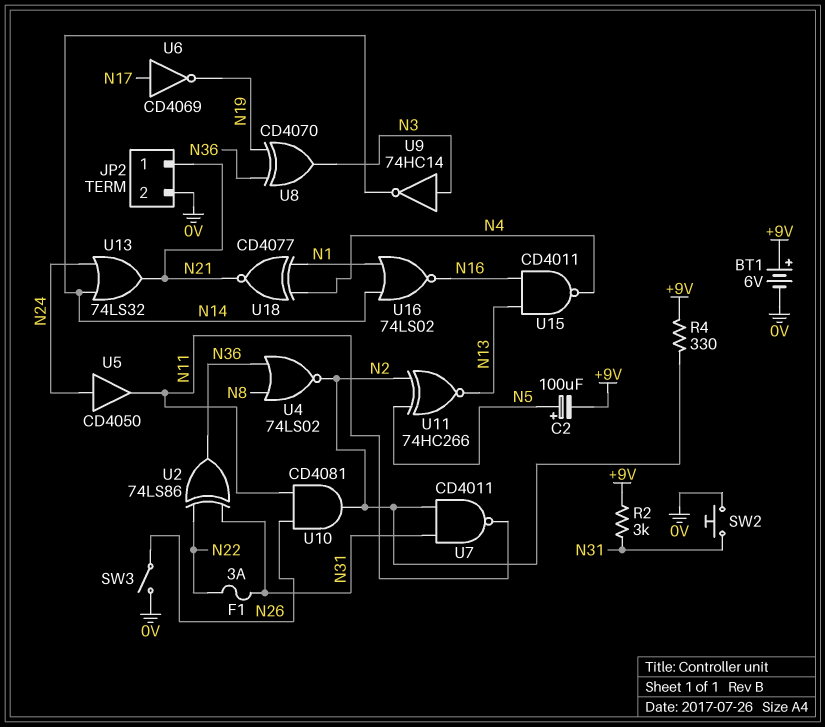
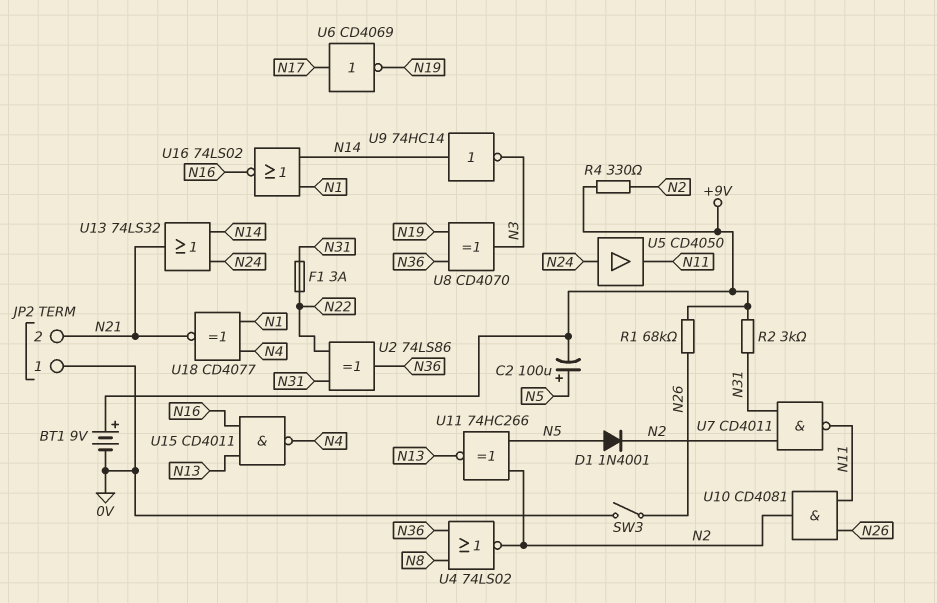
BT1: 6V (plus +9V, minus 0V) -> 9V (plus +9V, minus 0V)
D1: none -> diode 1N4001 (A N5, K N2)
JP2 pin 1: N21 -> 0V
JP2 pin 2: 0V -> N21
R1: none -> 68k (+9V, N26)
SW2: button (0V, N31) -> none
U9: NOT 74HC14 (in N3, out N14) -> NOT 74HC14 (in N14, out N3)

